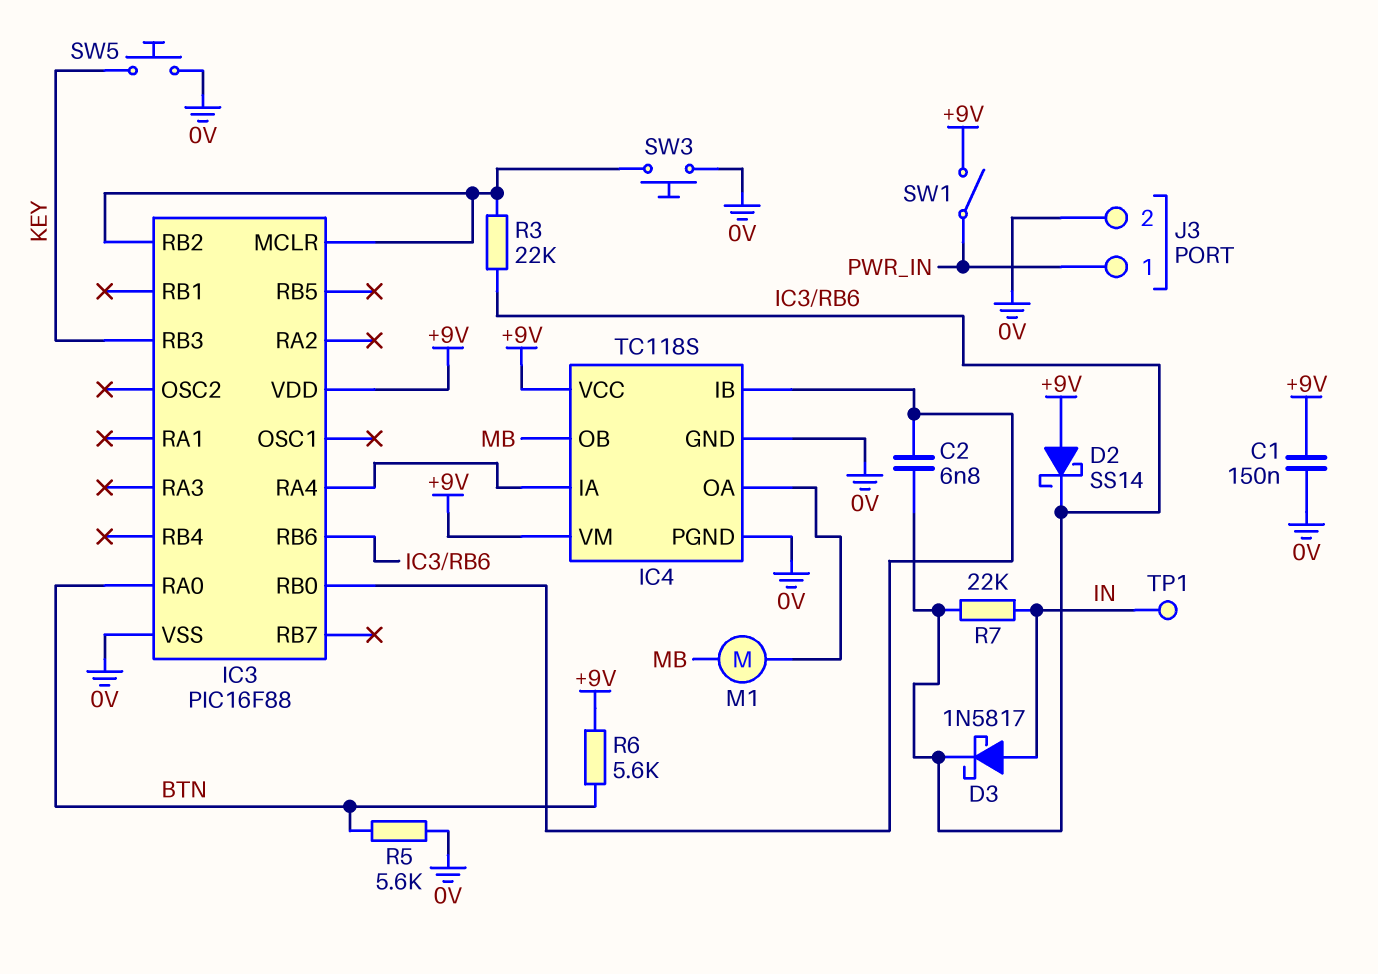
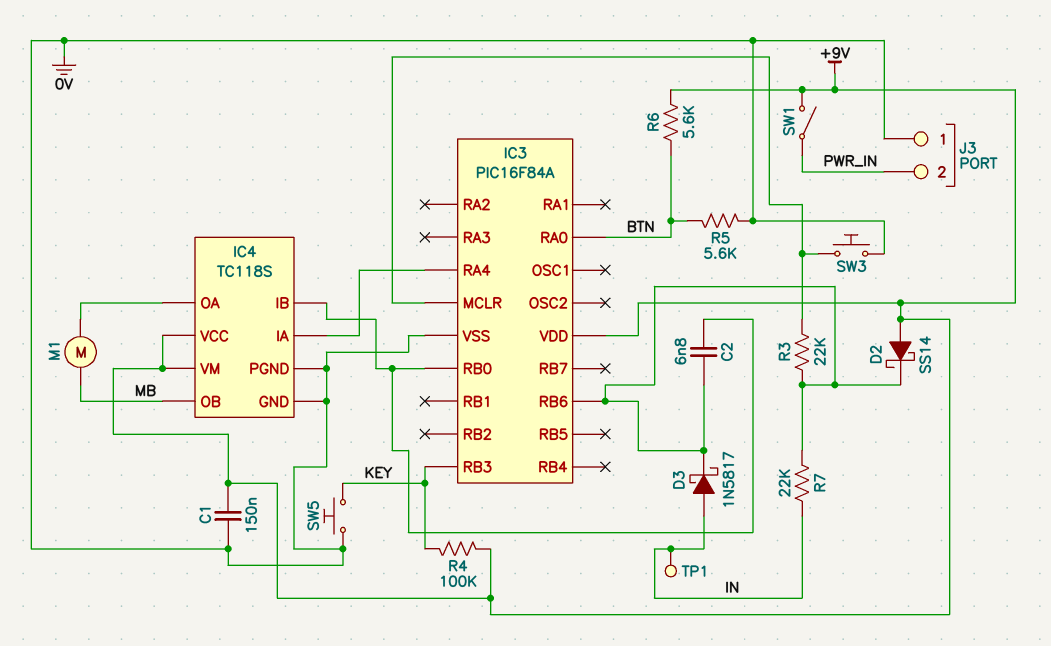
IC3: PIC16F88 -> PIC16F84A
IC3 pin RB2: IC3/MCLR -> none
J3 pin 1: PWR_IN -> 0V
J3 pin 2: 0V -> PWR_IN
R4: none -> 100k (+9V, KEY)

